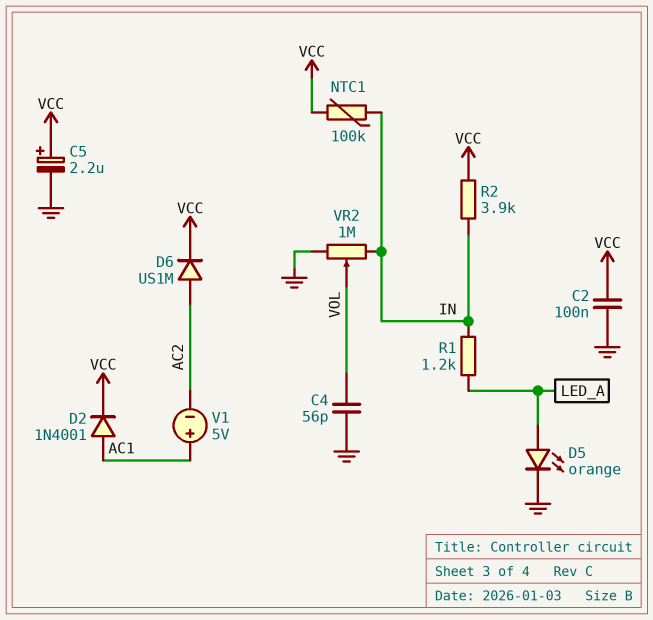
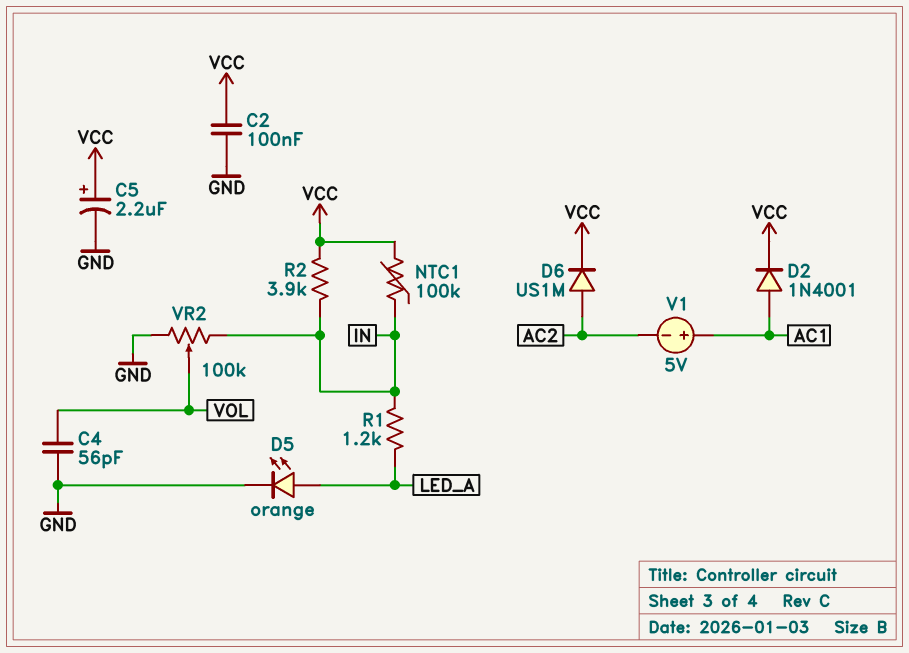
VR2: 1M (GND, IN, wiper VOL) -> 100k (GND, IN, wiper VOL)

